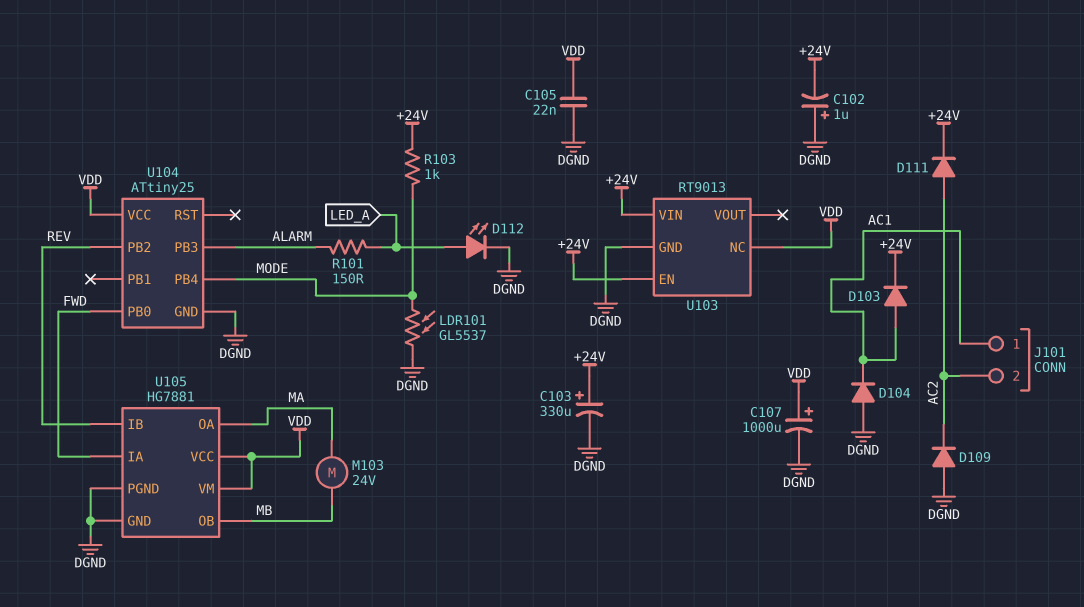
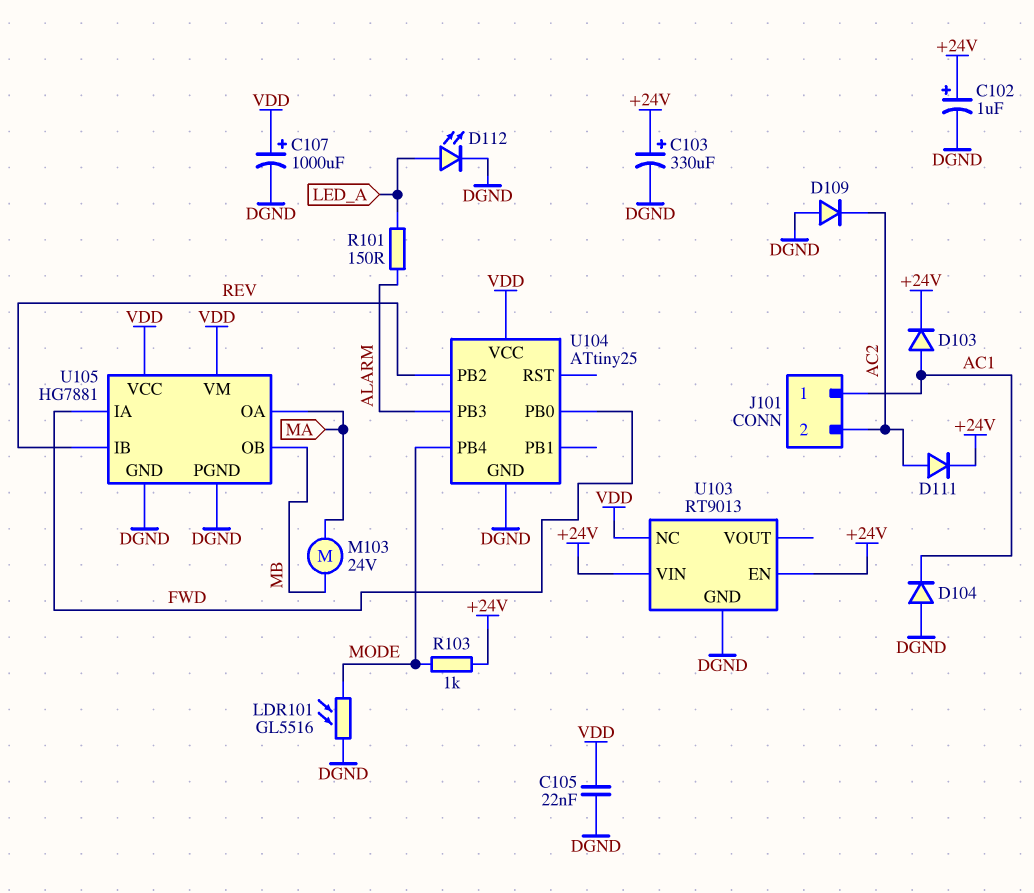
C102: 1uF (plus DGND, minus +24V) -> 1uF (plus +24V, minus DGND)
LDR101: GL5537 (DGND, MODE) -> GL5516 (DGND, MODE)

